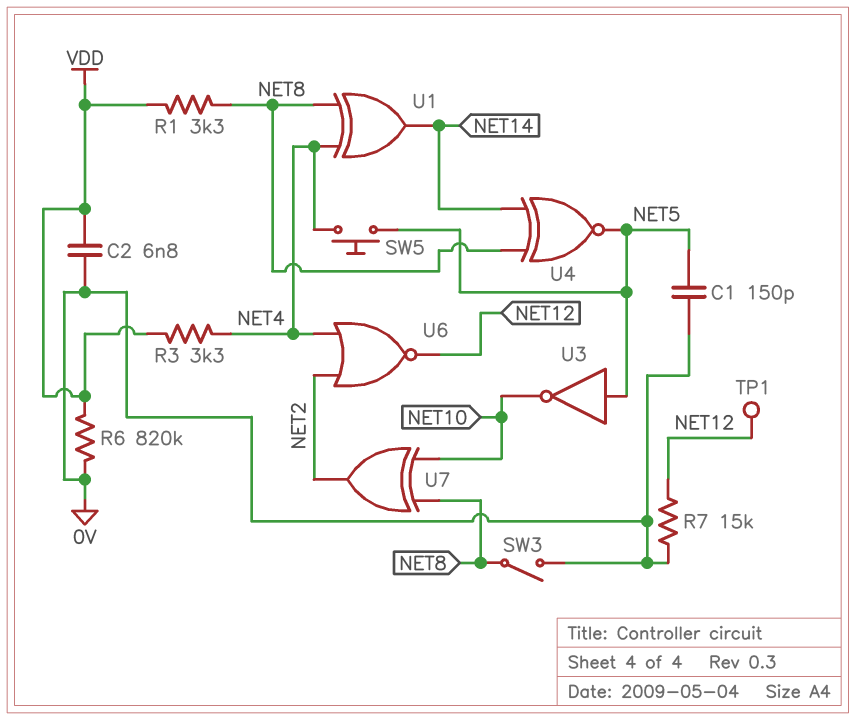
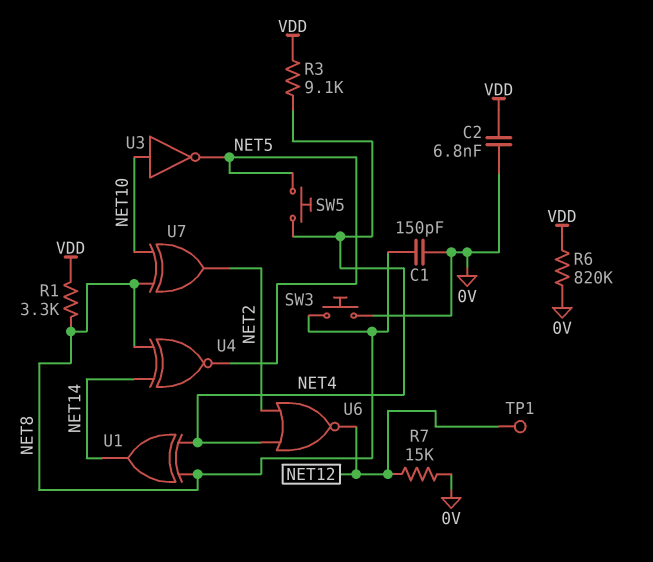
C1: 150pF (0V, NET5) -> 150pF (0V, NET8)
R3: 3.3k (NET4, VDD) -> 9.1k (NET4, VDD)
SW3: switch (0V, NET8) -> button (0V, NET8)
U3: NOT (in NET5, out NET10) -> NOT (in NET10, out NET5)

